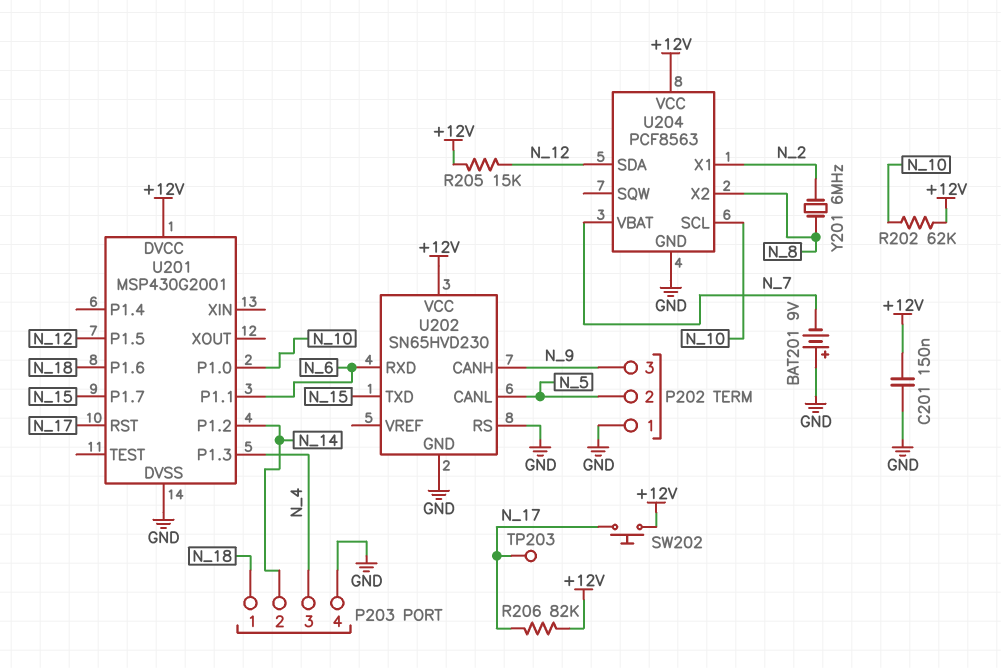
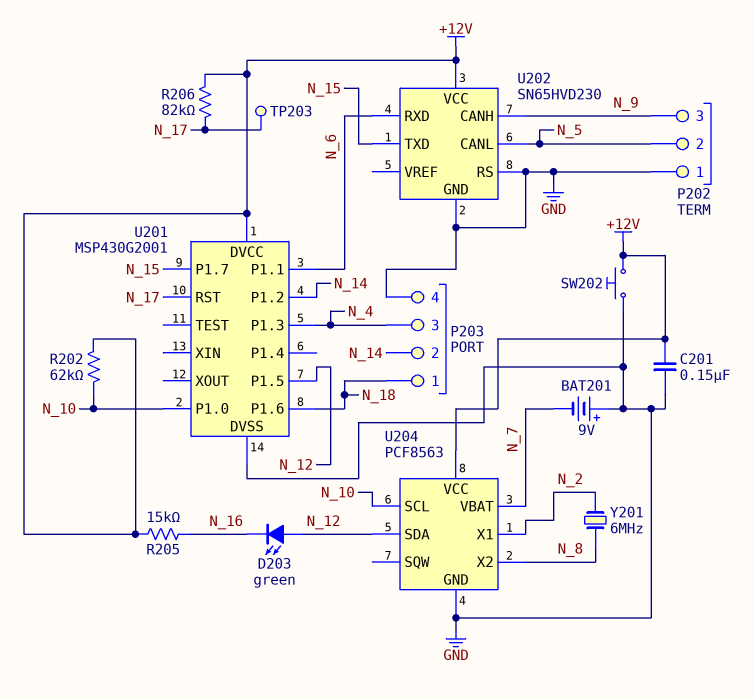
D203: none -> LED green (A N_12, K N_16)
R205: 15k (+12V, N_12) -> 15k (+12V, N_16)
SW202: button (+12V, N_17) -> button (+12V, GND)

